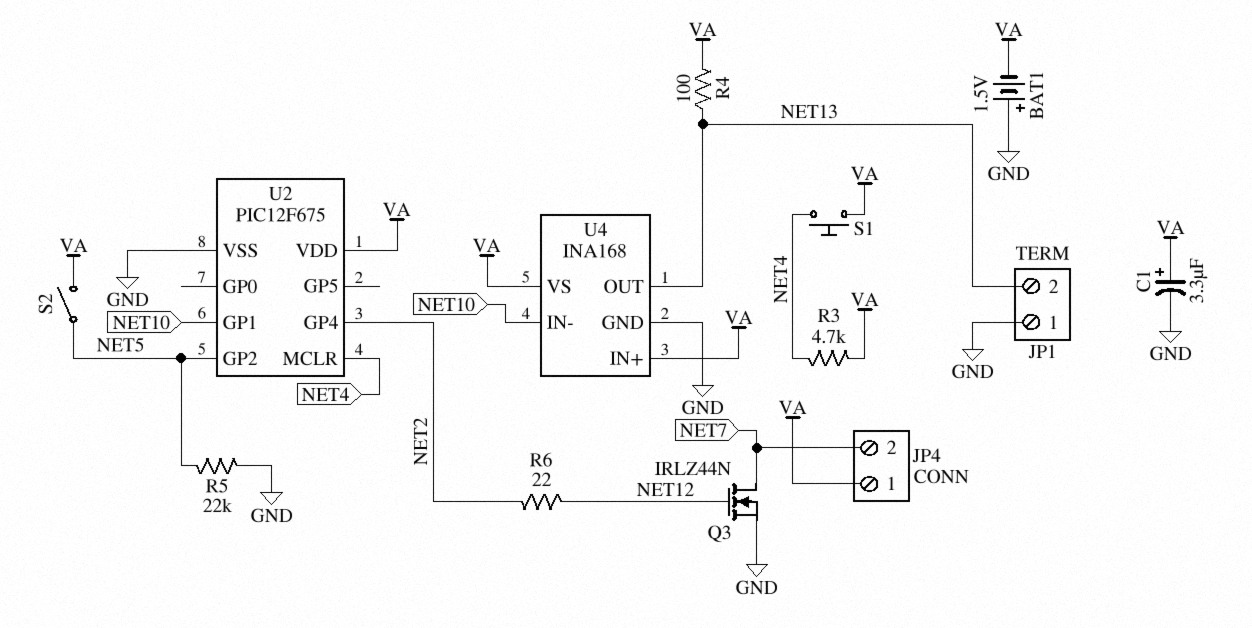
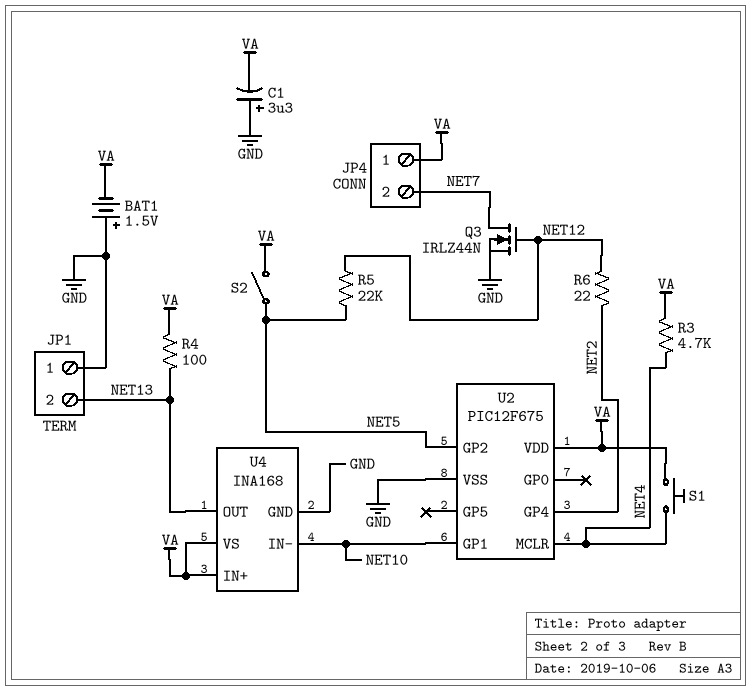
C1: 3.3uF (plus VA, minus GND) -> 3.3uF (plus GND, minus VA)
R5: 22k (GND, NET5) -> 22k (NET5, NET12)

